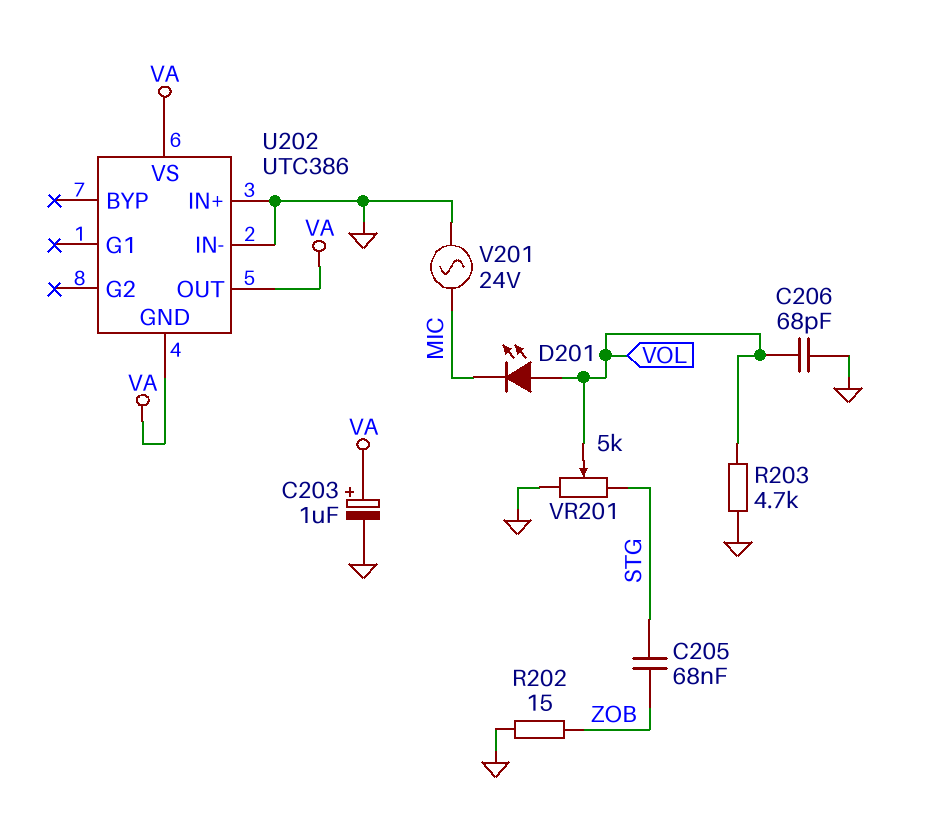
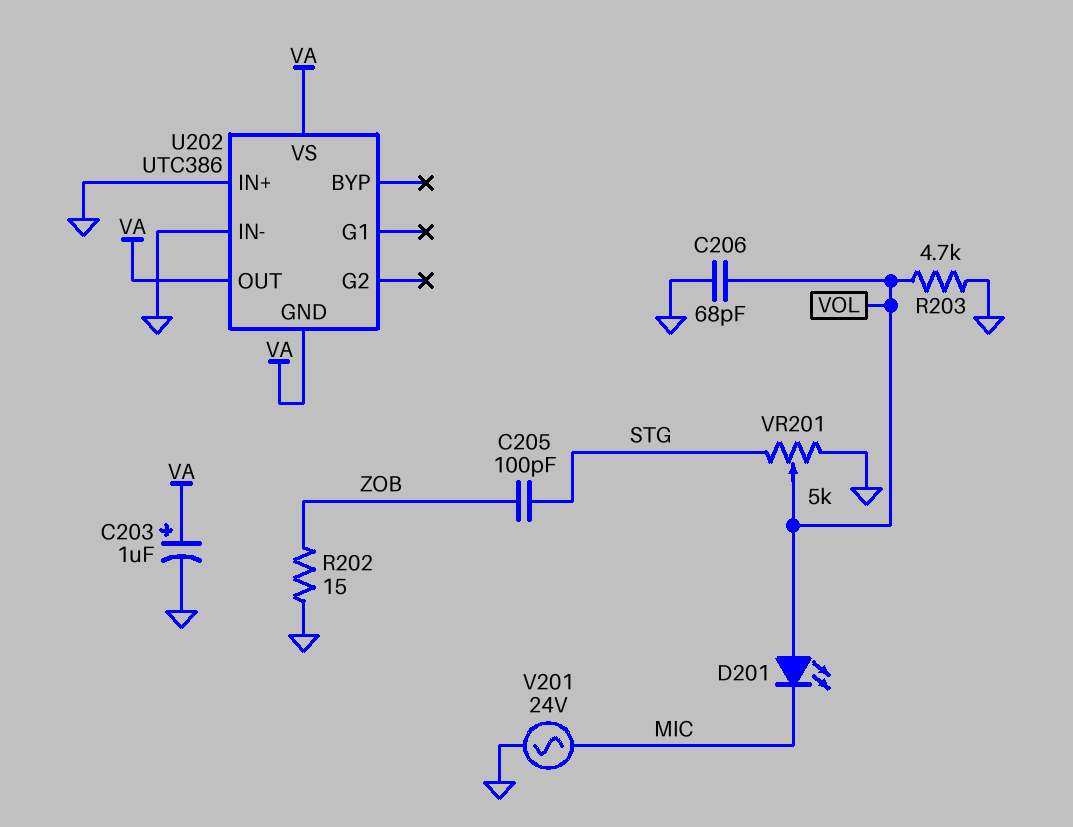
C205: 68nF (STG, ZOB) -> 100pF (STG, ZOB)

